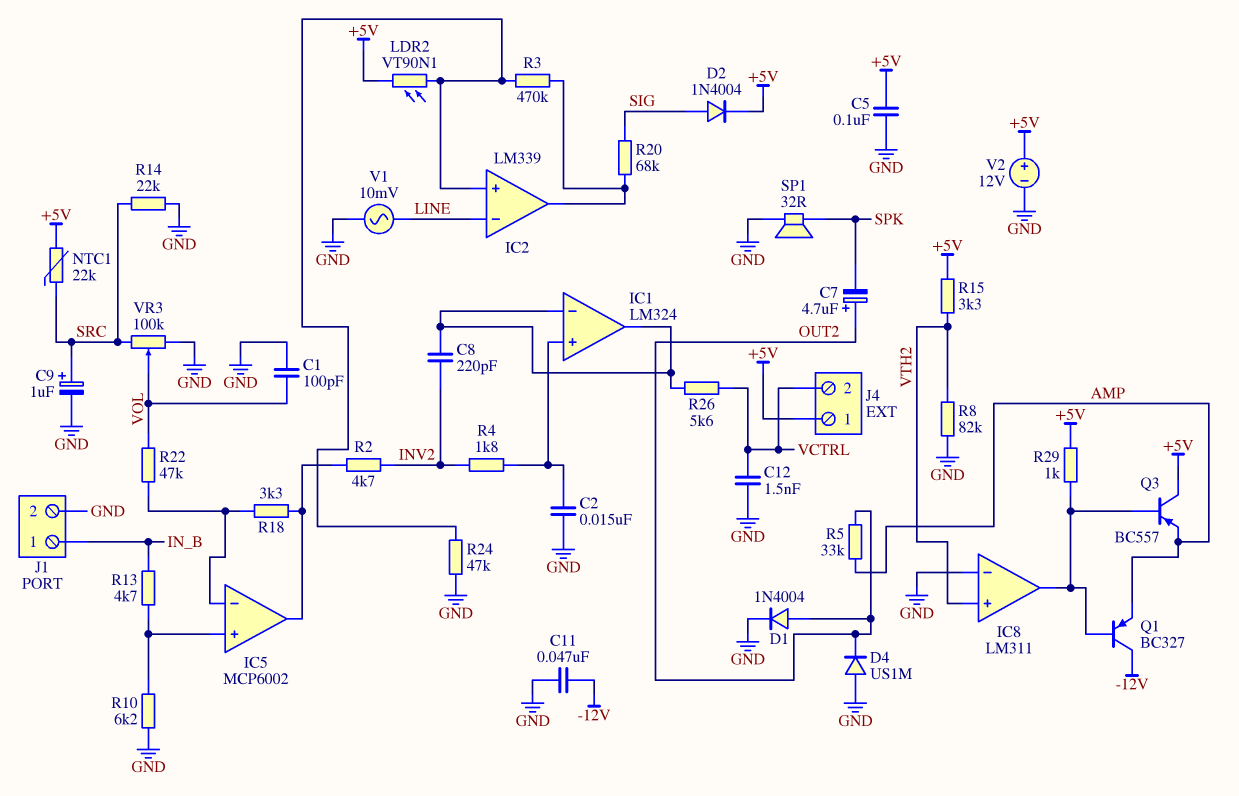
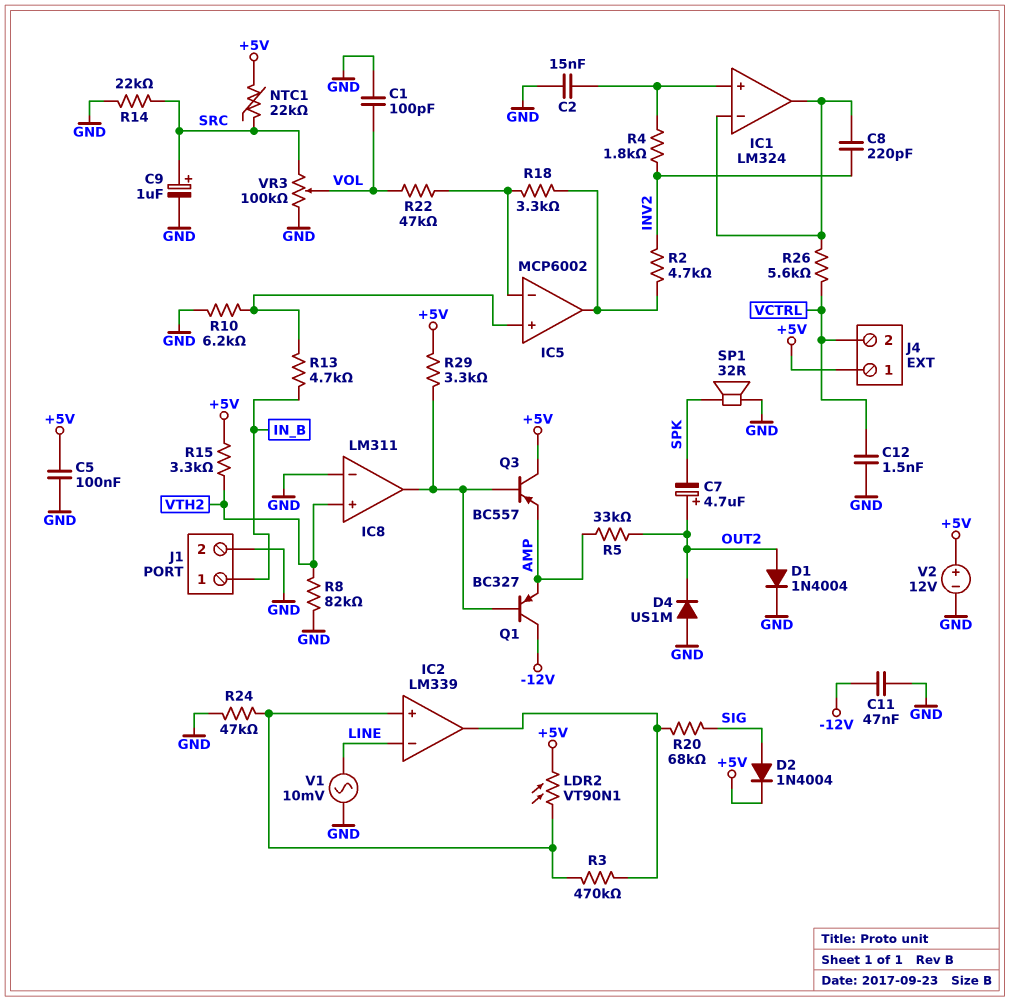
R29: 1k (+5V, IC8/out) -> 3.3k (+5V, IC8/out)

